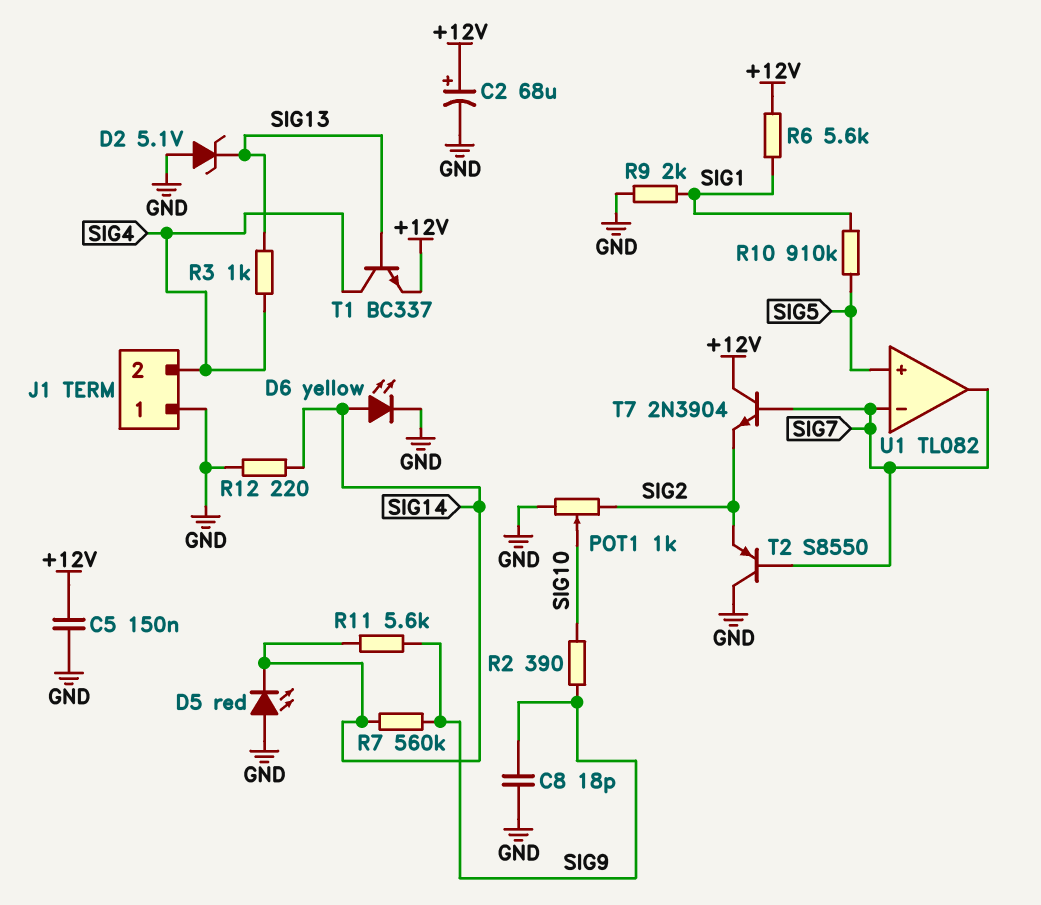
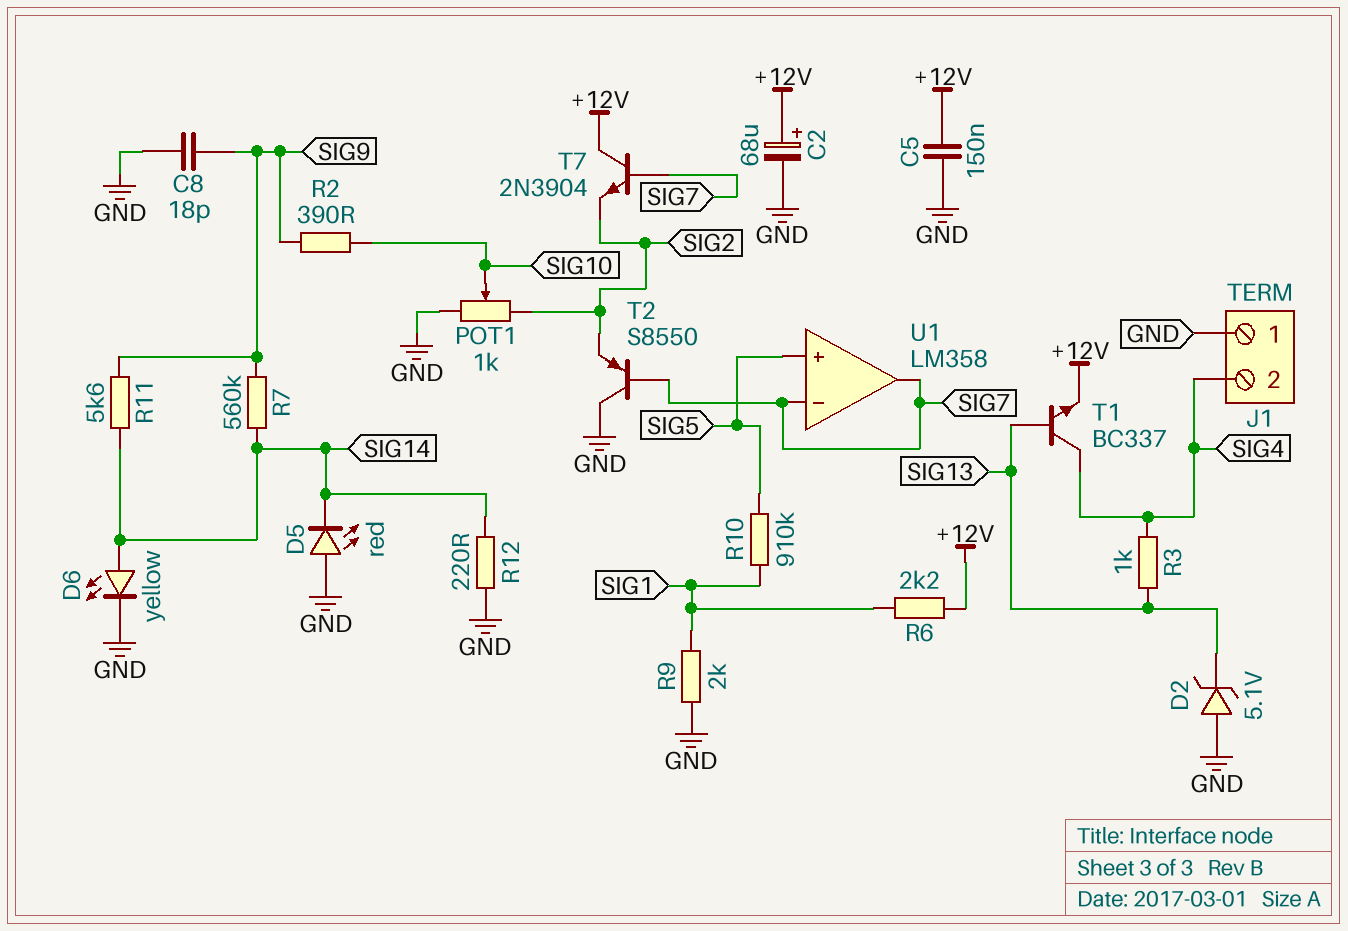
R6: 5.6k (+12V, SIG1) -> 2.2k (+12V, SIG1)
U1: TL082 -> LM358

